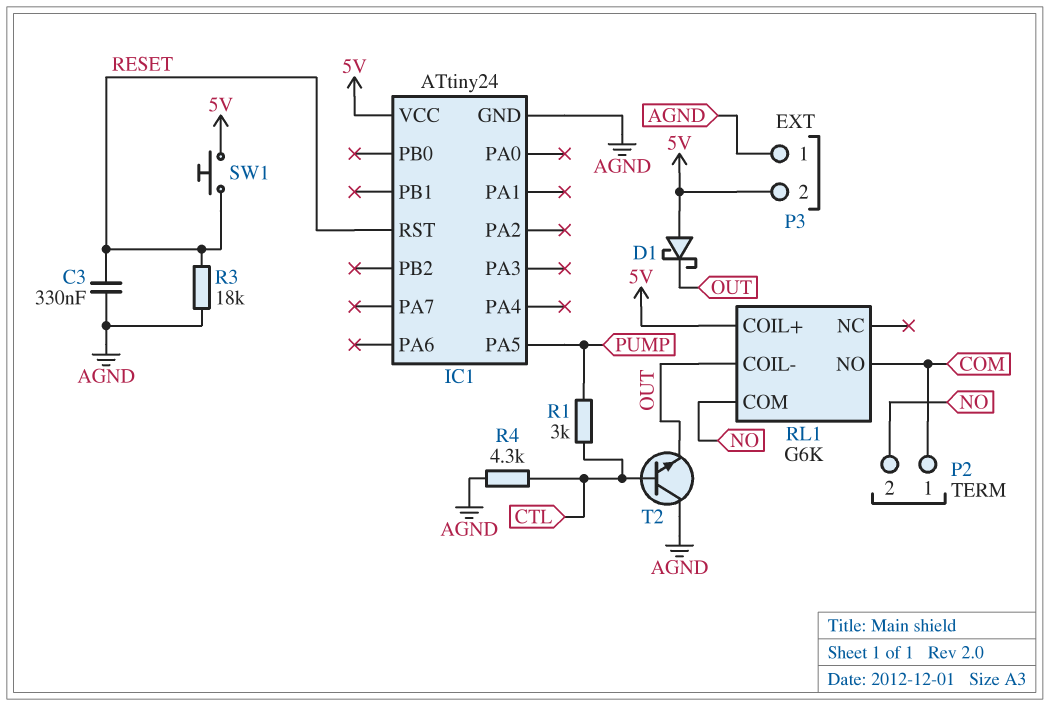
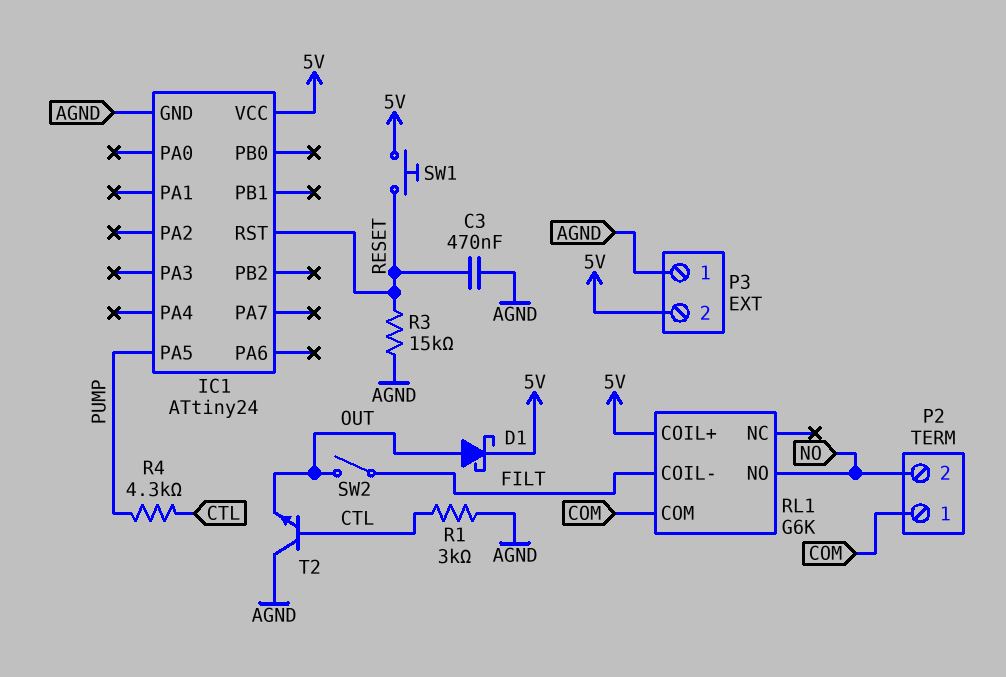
C3: 330nF (AGND, RESET) -> 470nF (AGND, RESET)
D1: schottky (A 5V, K OUT) -> schottky (A OUT, K 5V)
R1: 3k (CTL, PUMP) -> 3k (AGND, CTL)
R3: 18k (AGND, RESET) -> 15k (AGND, RESET)
R4: 4.3k (AGND, CTL) -> 4.3k (CTL, PUMP)
RL1 pin COIL-: OUT -> FILT
RL1 pin COM: NO -> COM
RL1 pin NO: COM -> NO
SW2: none -> switch (FILT, OUT)

